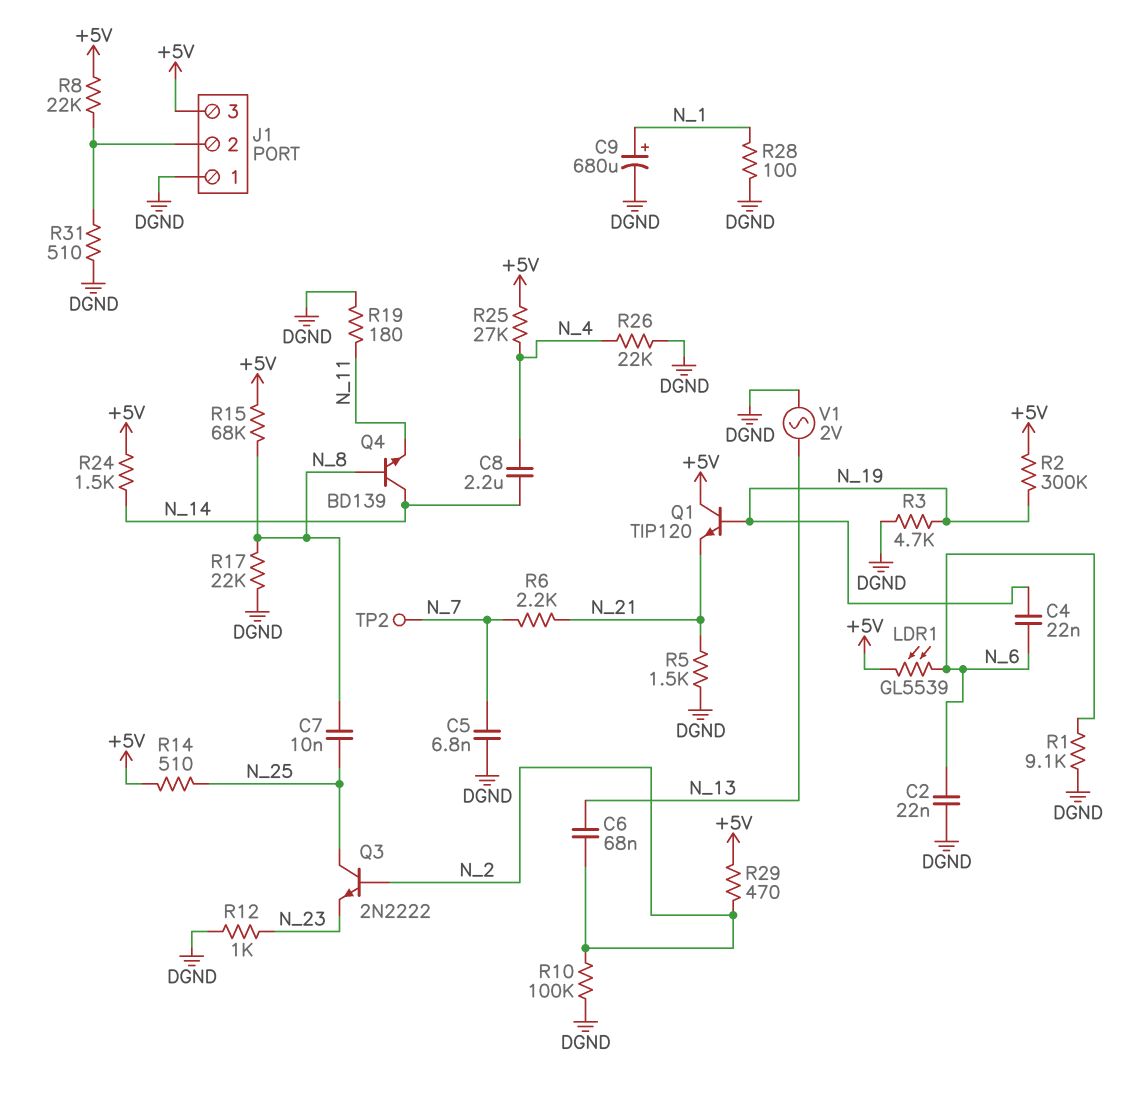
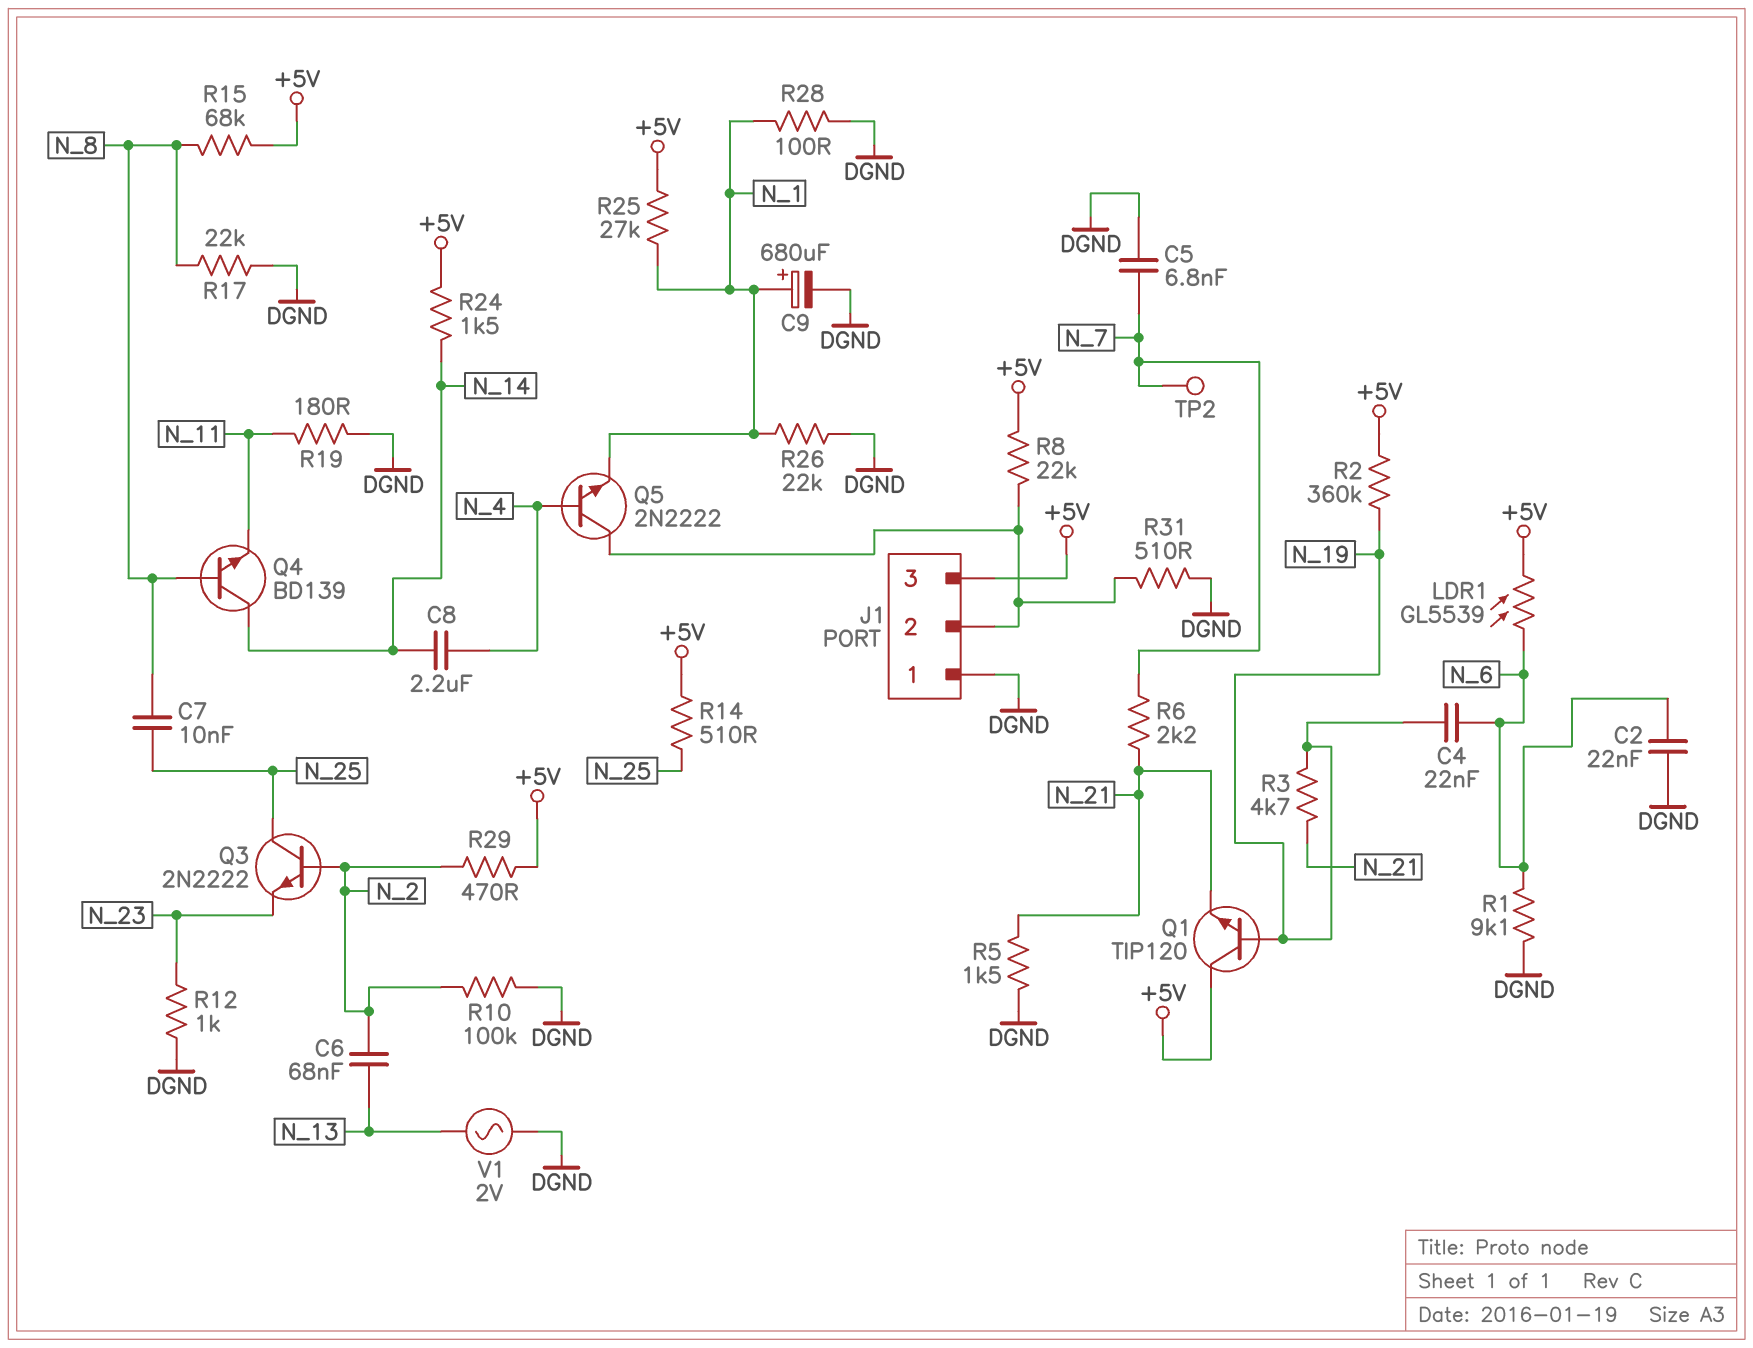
Q5: none -> NPN 2N2222 (B N_4, C J1/2, E N_1)
R2: 300k (+5V, N_19) -> 360k (+5V, N_19)
R3: 4.7k (DGND, N_19) -> 4.7k (N_19, N_21)
R25: 27k (+5V, N_4) -> 27k (+5V, N_1)
R26: 22k (DGND, N_4) -> 22k (DGND, N_1)

